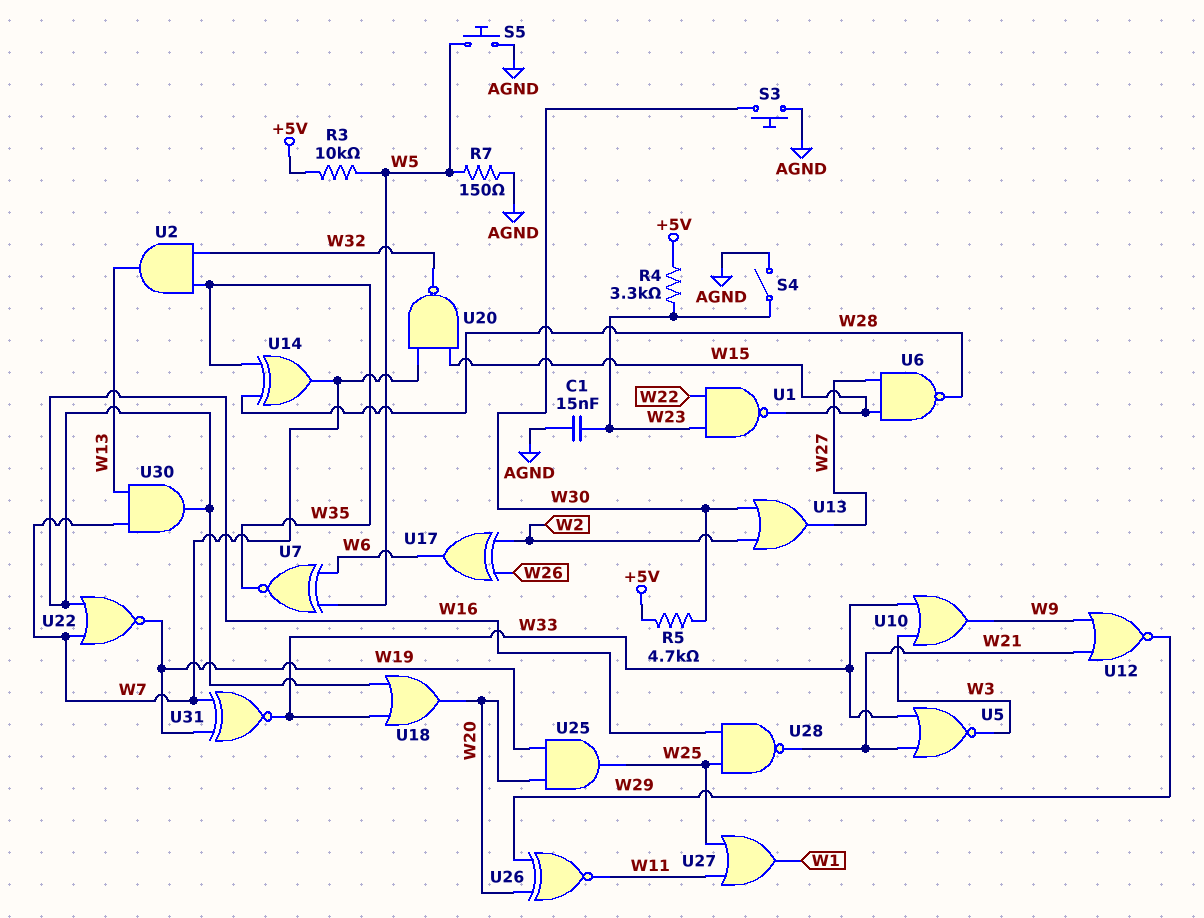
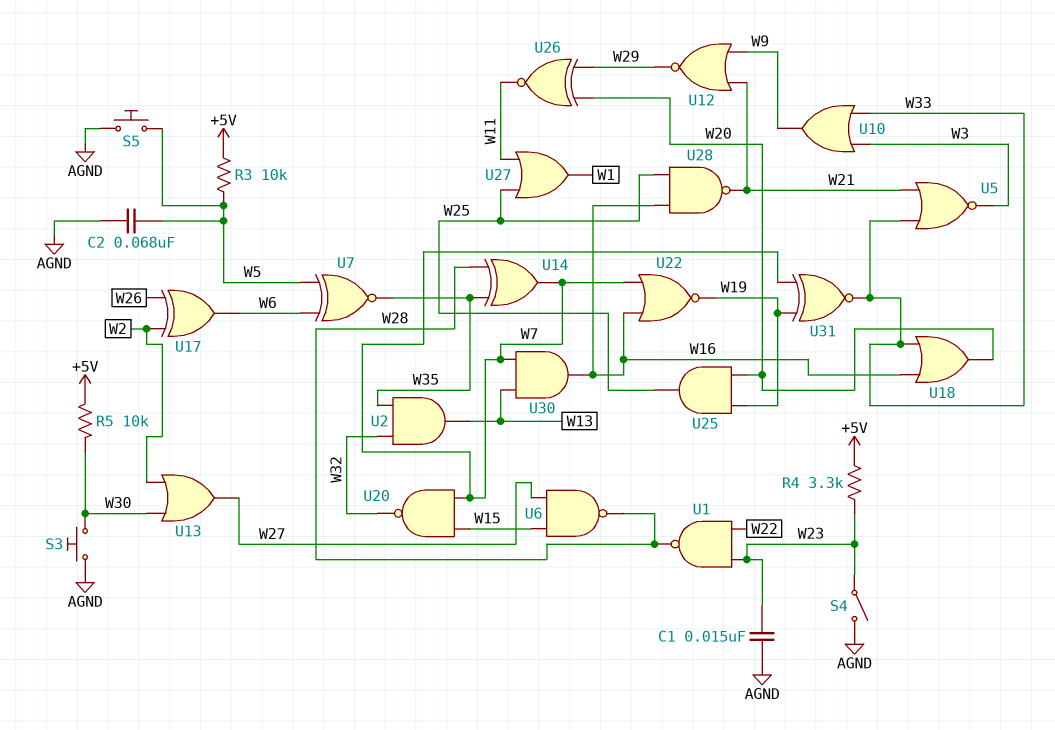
C2: none -> 68nF (AGND, W5)
R5: 4.7k (+5V, W30) -> 10k (+5V, W30)
R7: 150 (AGND, W5) -> none
U1: NAND (in W22, in W23, out W15) -> NAND (in W22, in W23, out W28)

